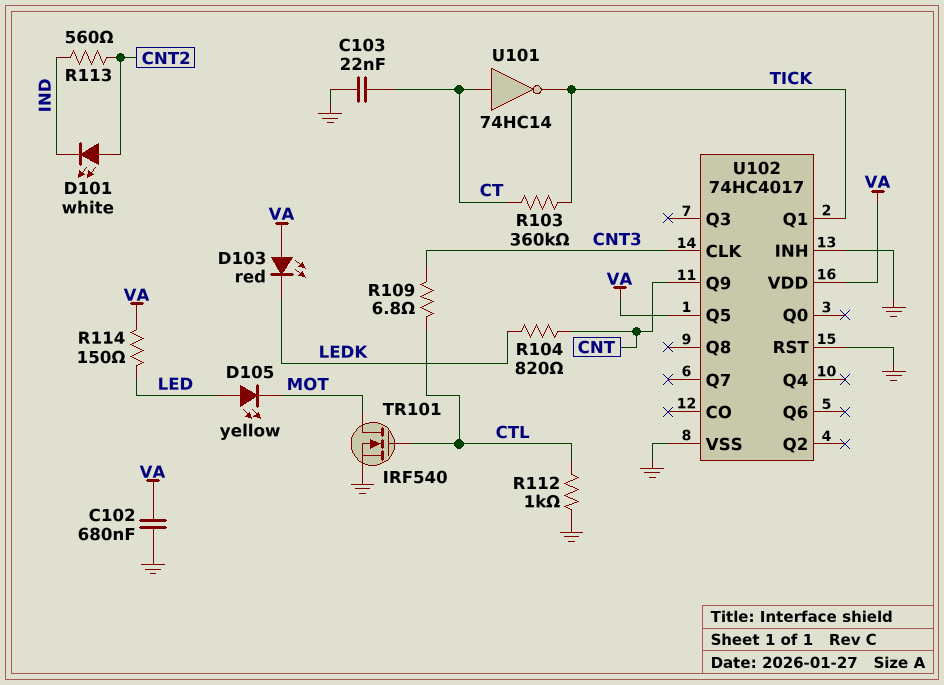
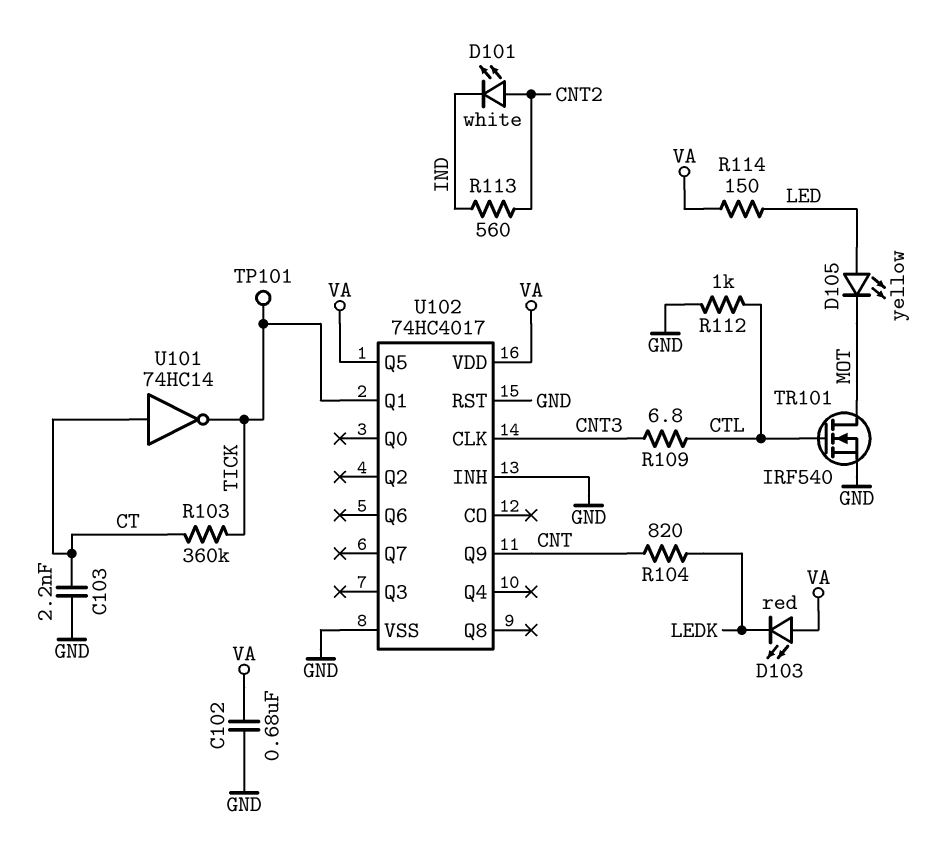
C103: 22nF (CT, GND) -> 2.2nF (CT, GND)
TP101: none -> test point (TICK)

